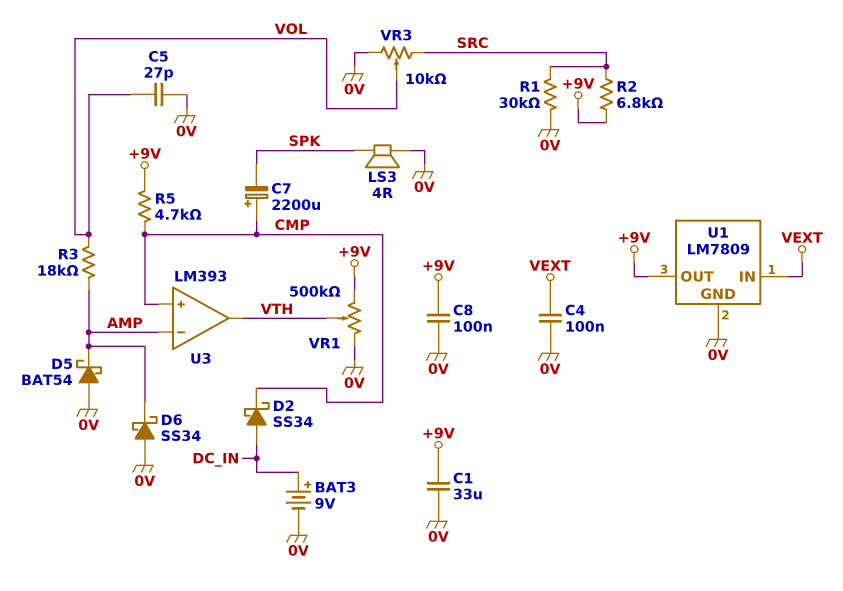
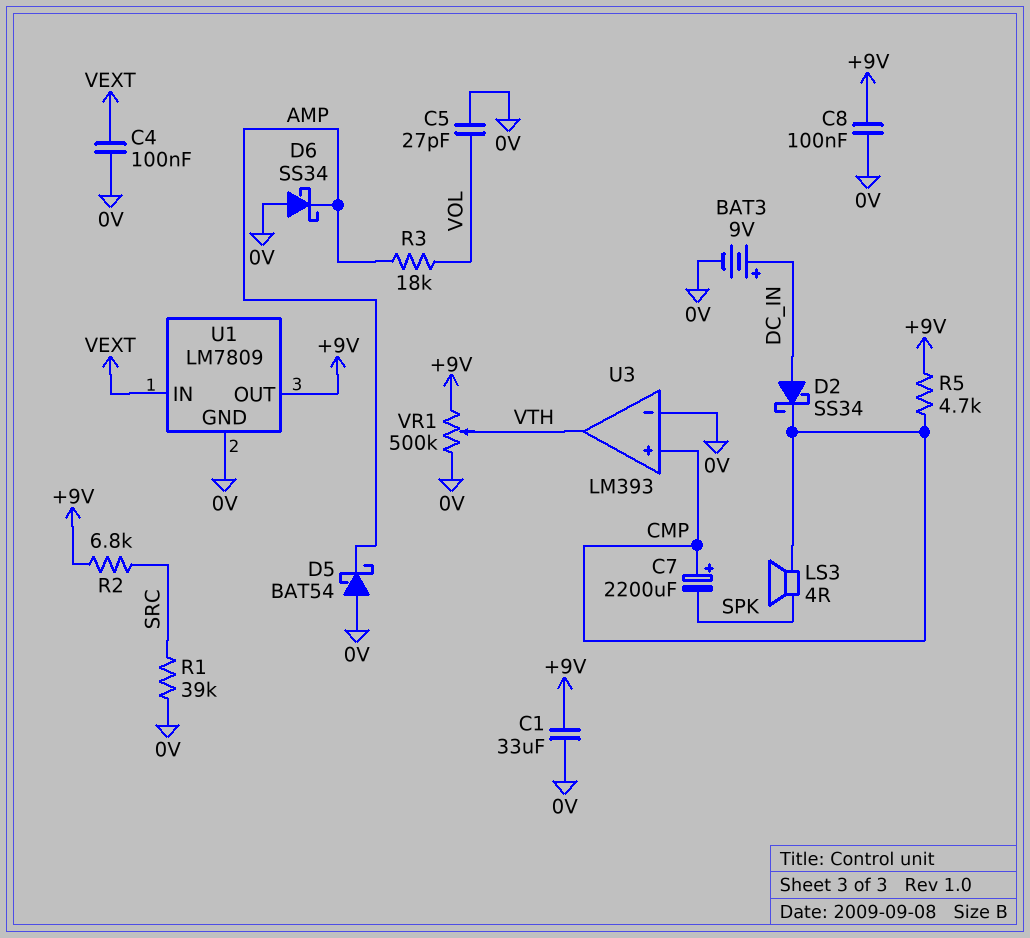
LS3: speaker 4R (0V, SPK) -> speaker 4R (CMP, SPK)
R1: 30k (0V, SRC) -> 39k (0V, SRC)
U3 pin in-: AMP -> 0V
VR3: 10k (0V, SRC, wiper VOL) -> none

